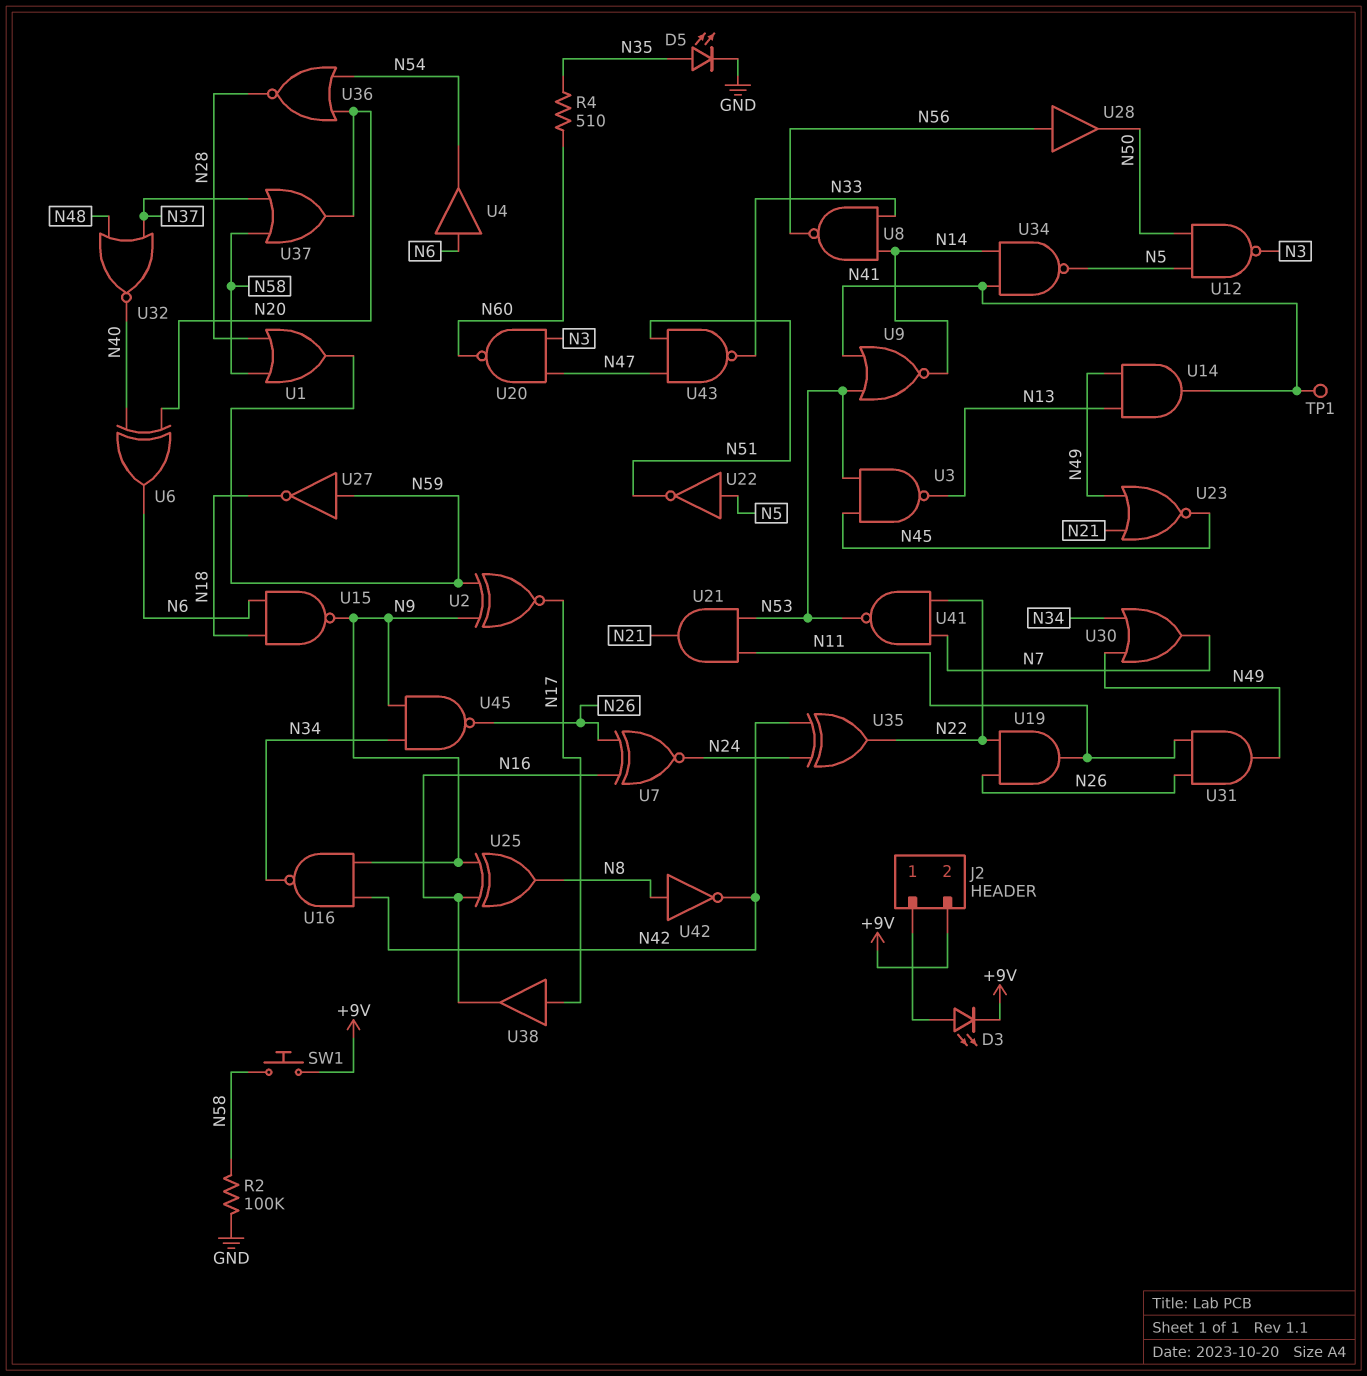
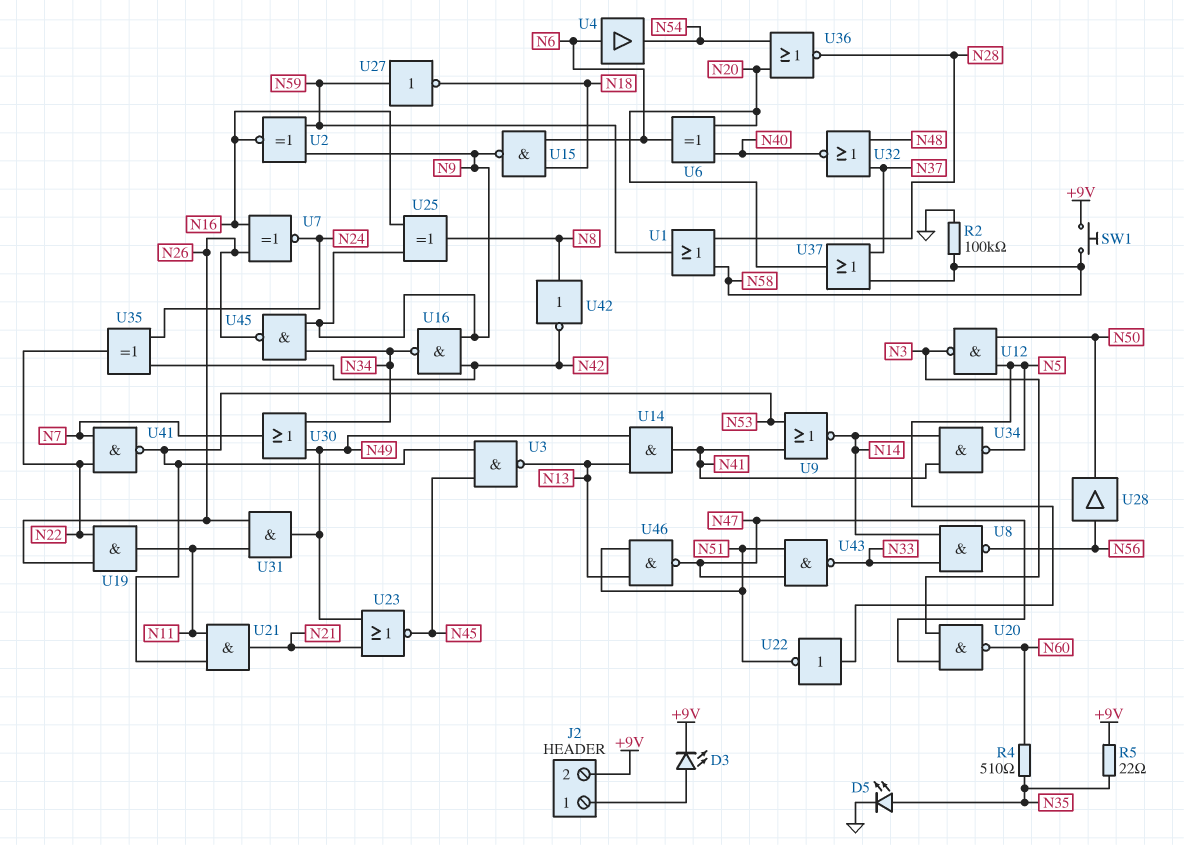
R5: none -> 22 (+9V, N35)
TP1: test point (N41) -> none
U2: XNOR (in N9, in N59, out N17) -> XNOR (in N9, in N59, out N16)
U38: buffer (in N17, out N16) -> none
U46: none -> NAND (in N13, in N51, out N47)

